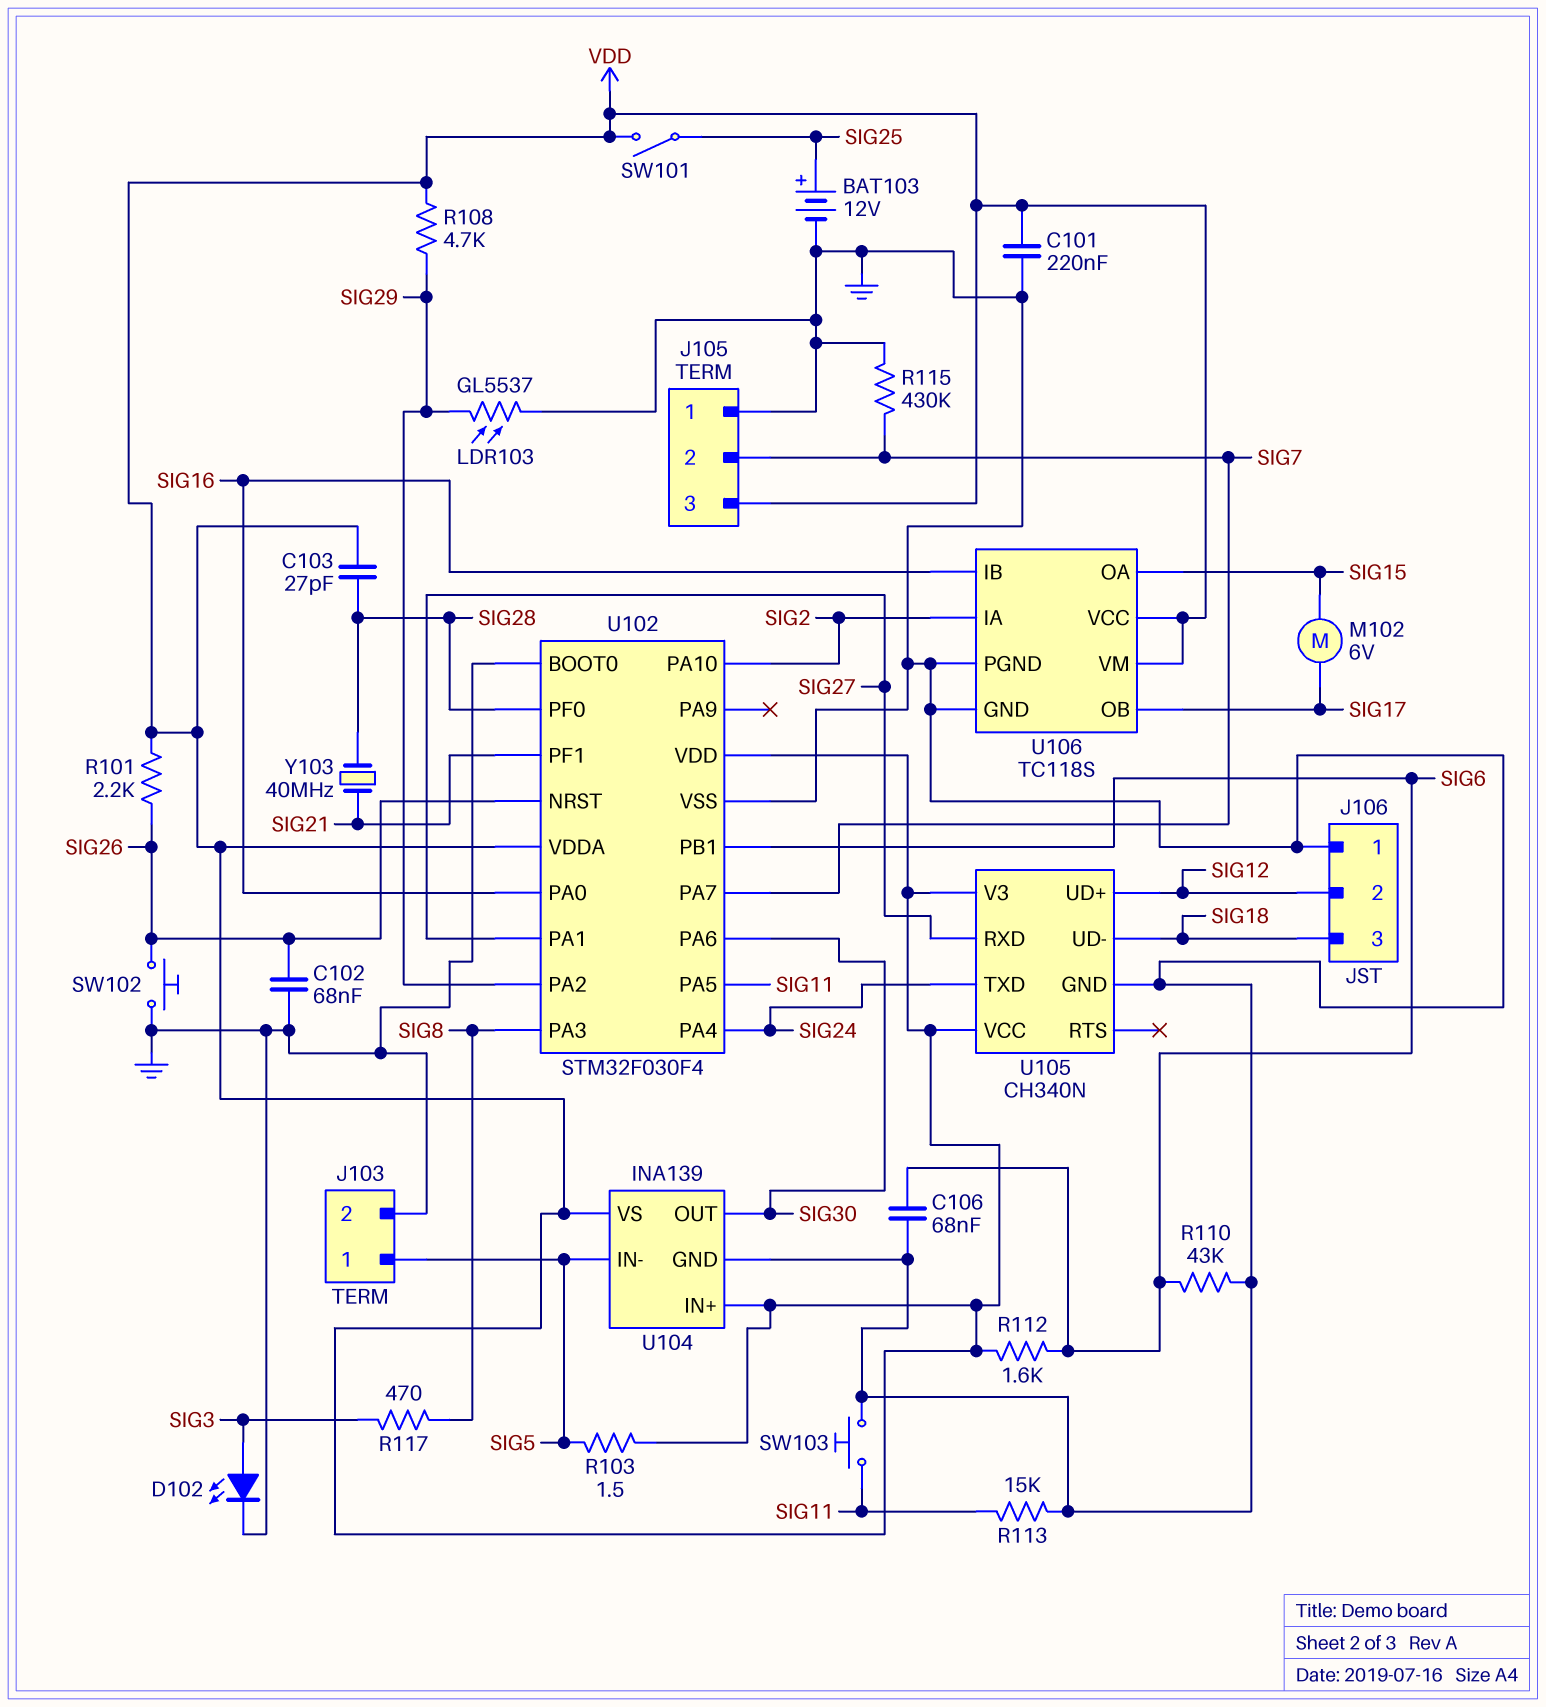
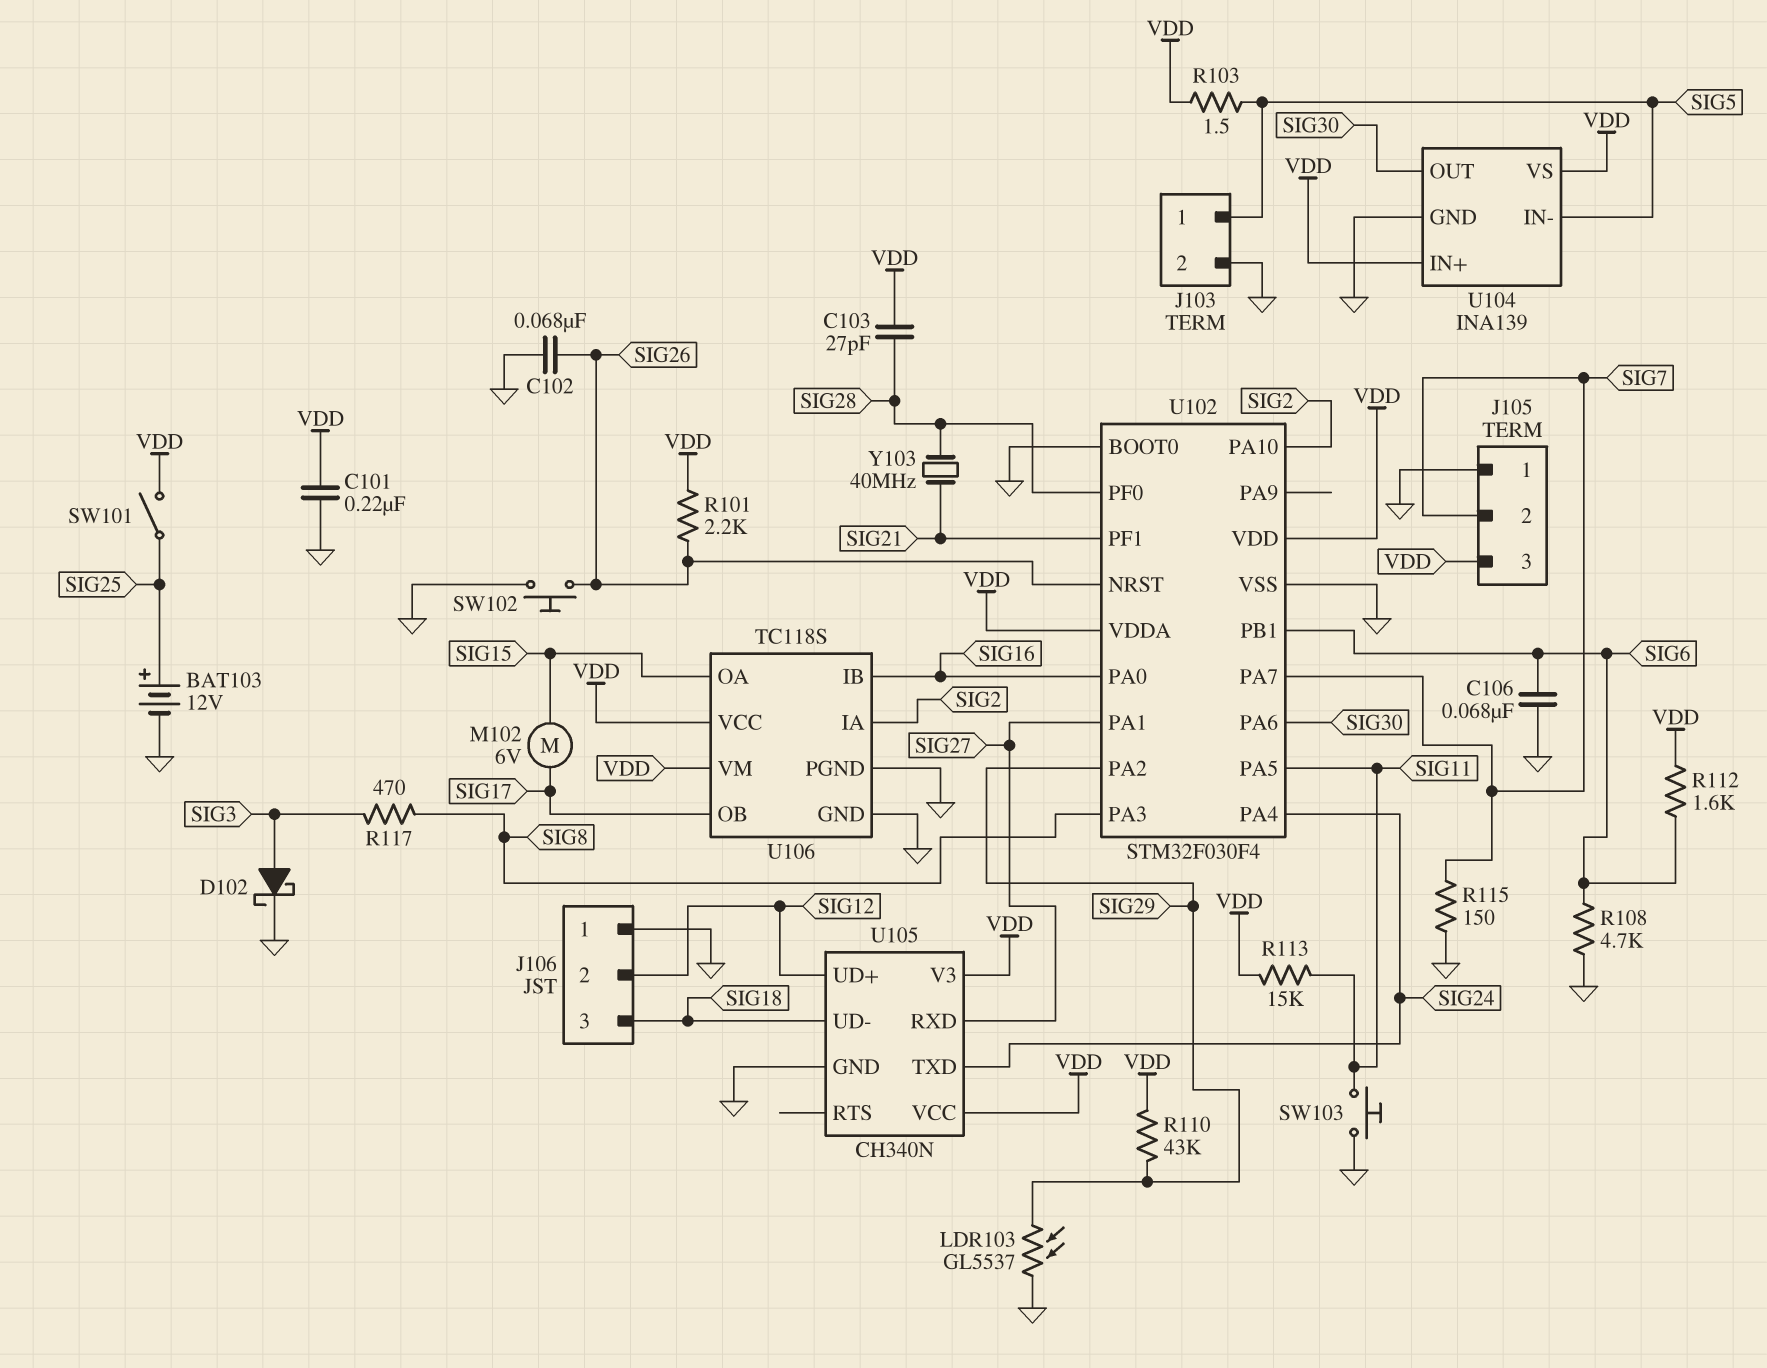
D102: LED (A SIG3, K GND) -> schottky (A SIG3, K GND)
R108: 4.7k (SIG29, VDD) -> 4.7k (GND, SIG6)
R110: 43k (GND, SIG6) -> 43k (SIG29, VDD)
R113: 15k (GND, SIG11) -> 15k (SIG11, VDD)
R115: 430k (GND, SIG7) -> 150 (GND, SIG7)

